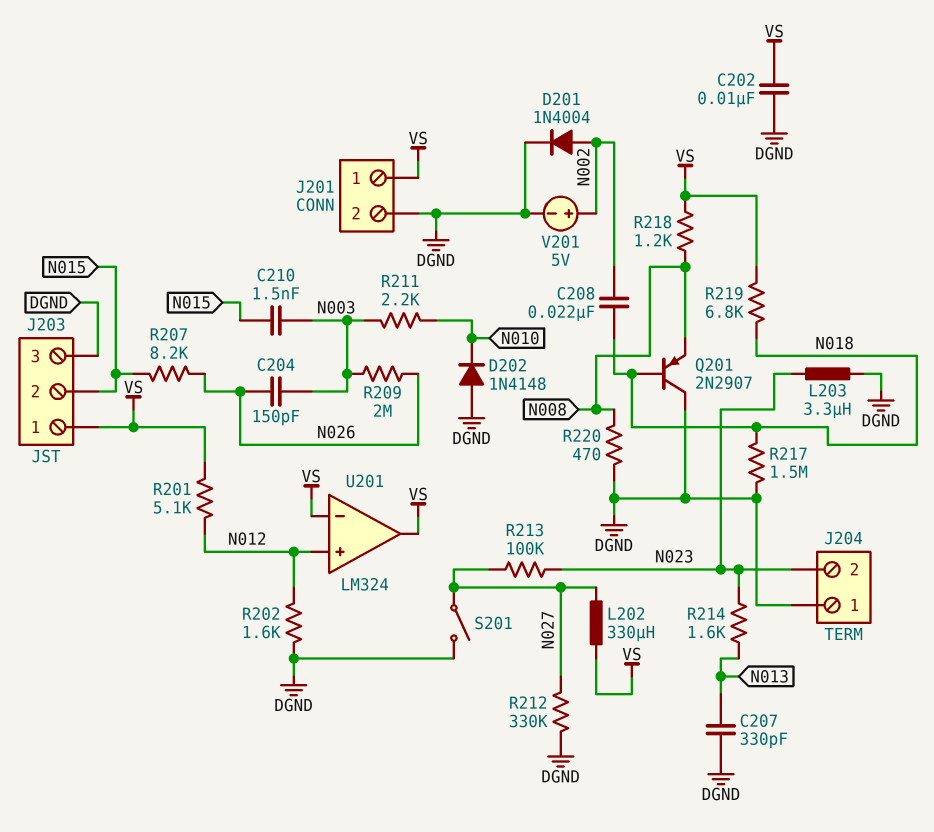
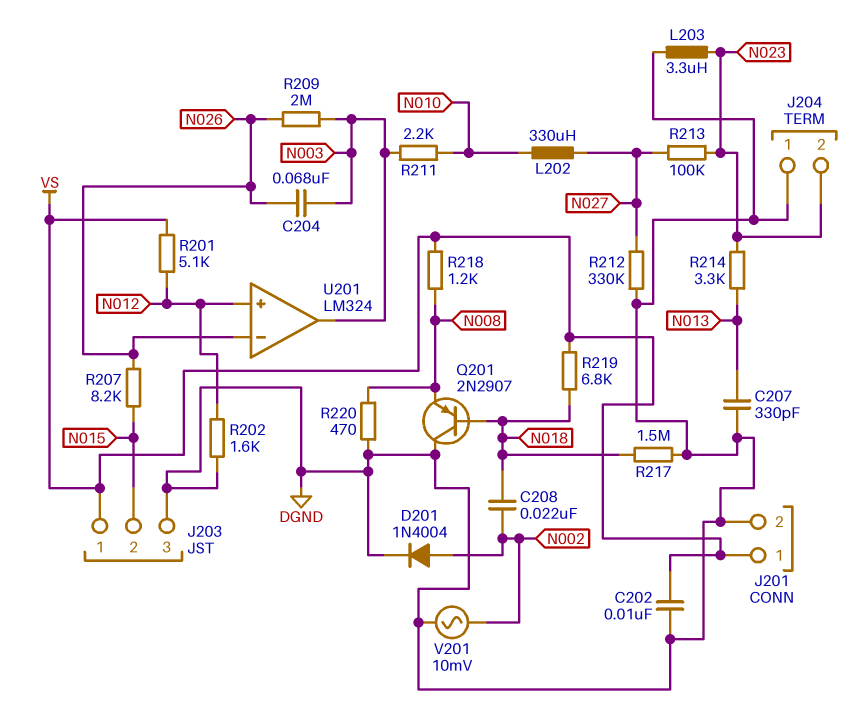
C204: 150pF (N003, N026) -> 68nF (N003, N026)
C210: 1.5nF (N003, N015) -> none
D202: diode 1N4148 (A DGND, K N010) -> none
L202: 330uH (N027, VS) -> 330uH (N010, N027)
R214: 1.6k (N013, N023) -> 3.3k (N013, N023)
S201: switch (DGND, N027) -> none
U201 pin in-: VS -> N026
U201 pin out: VS -> N003
V201: 5V (plus N002, minus DGND) -> AC 10mV (DGND, N002)

